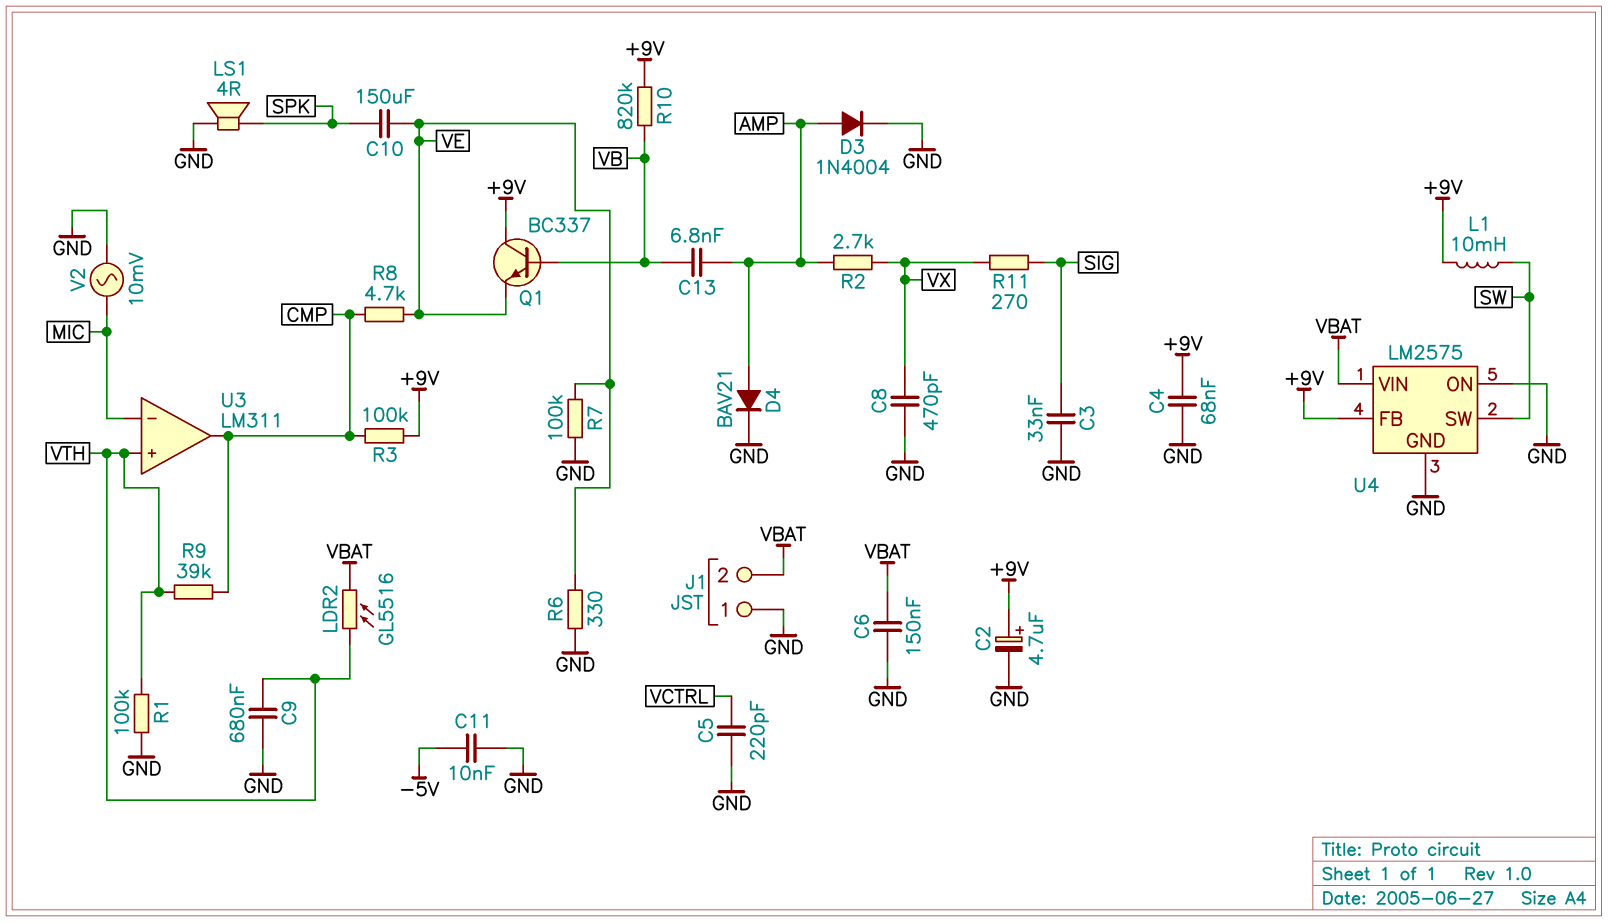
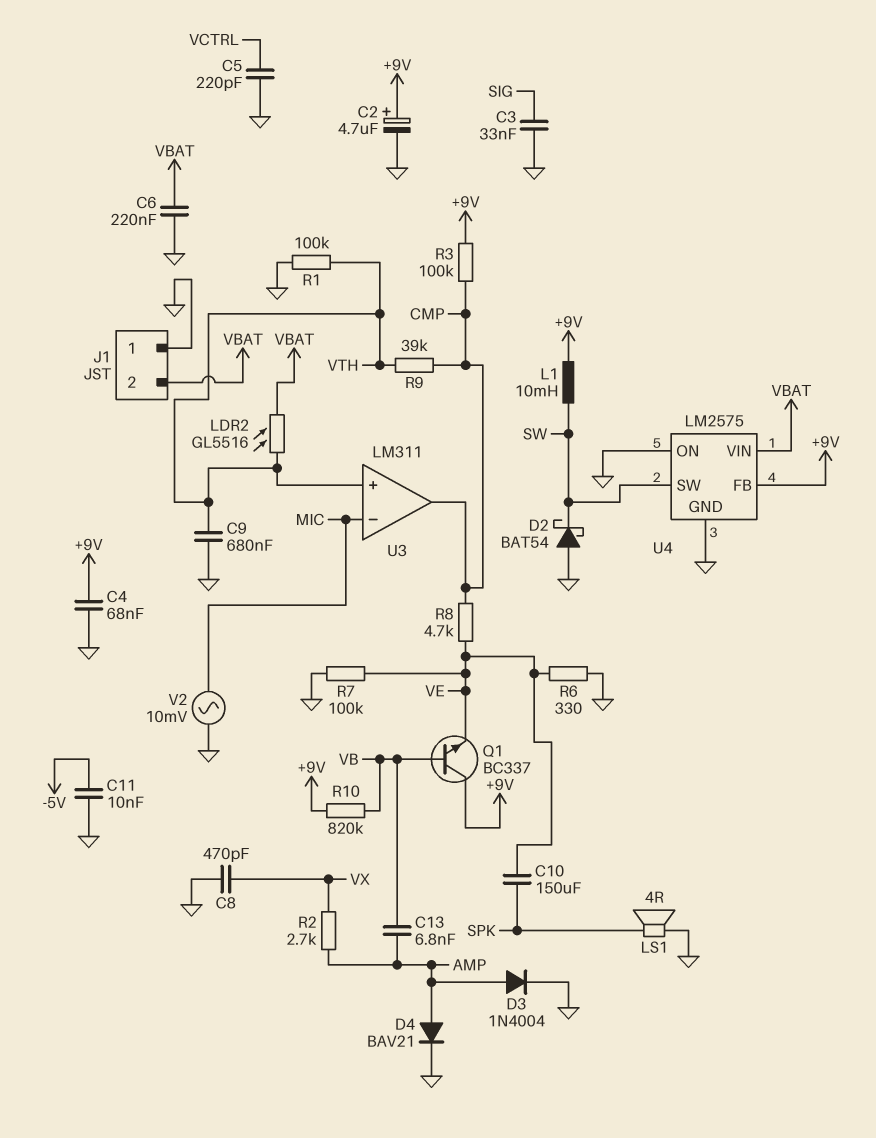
C6: 150nF (GND, VBAT) -> 220nF (GND, VBAT)
D2: none -> schottky BAT54 (A GND, K SW)
R11: 270 (SIG, VX) -> none

